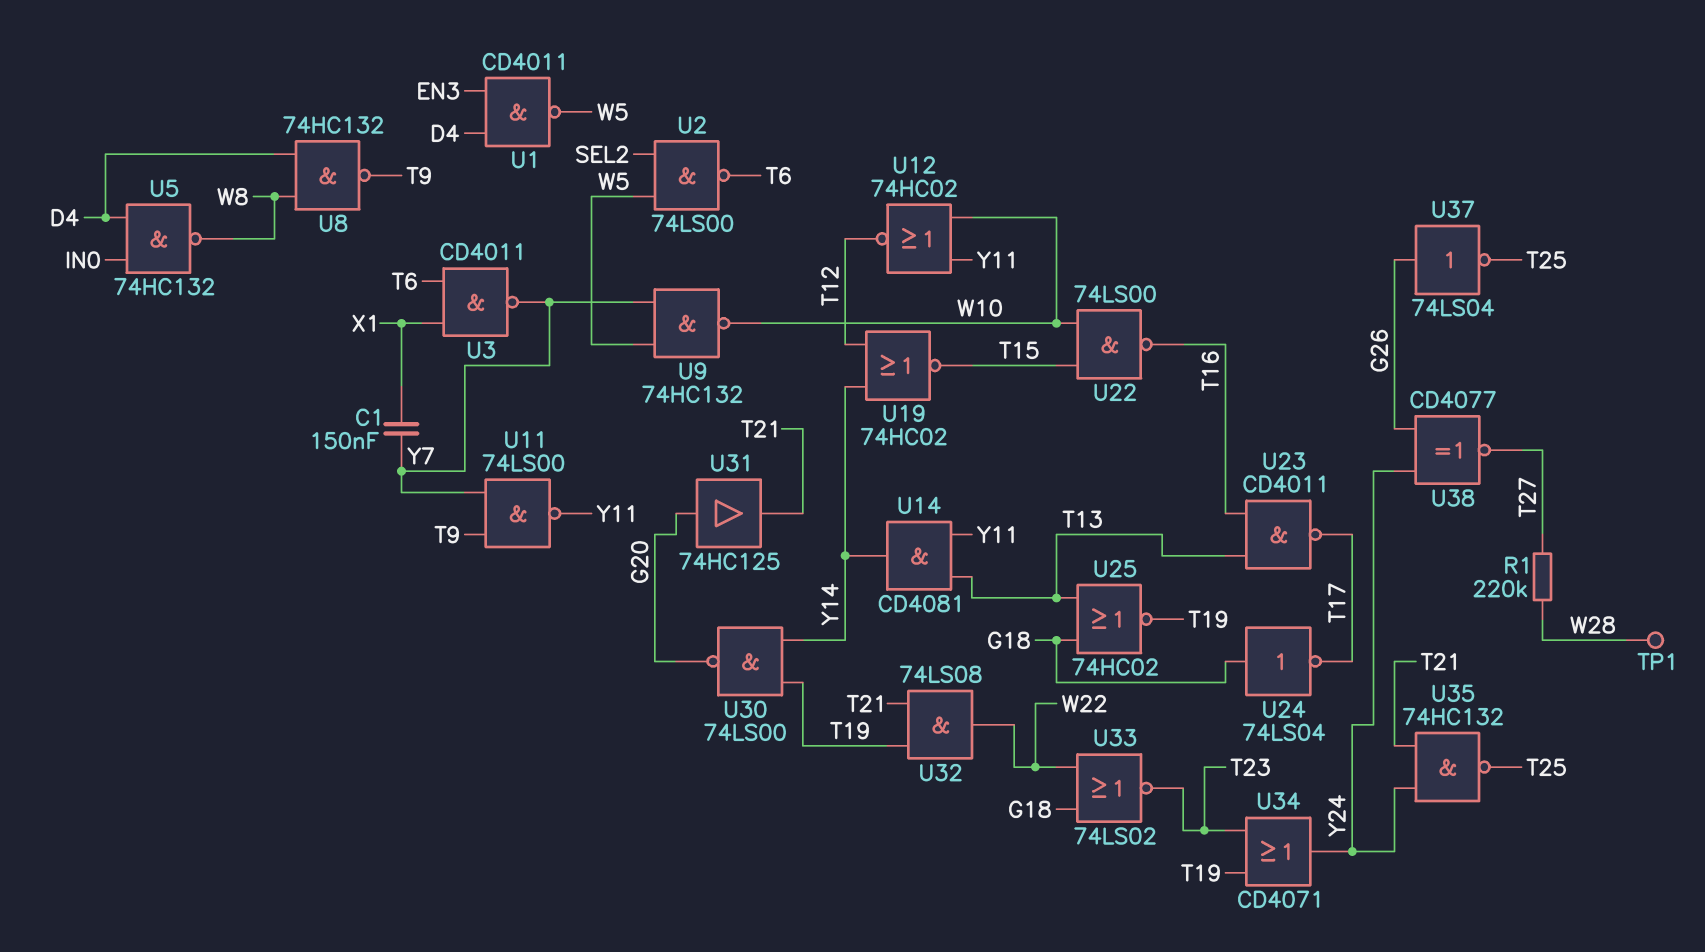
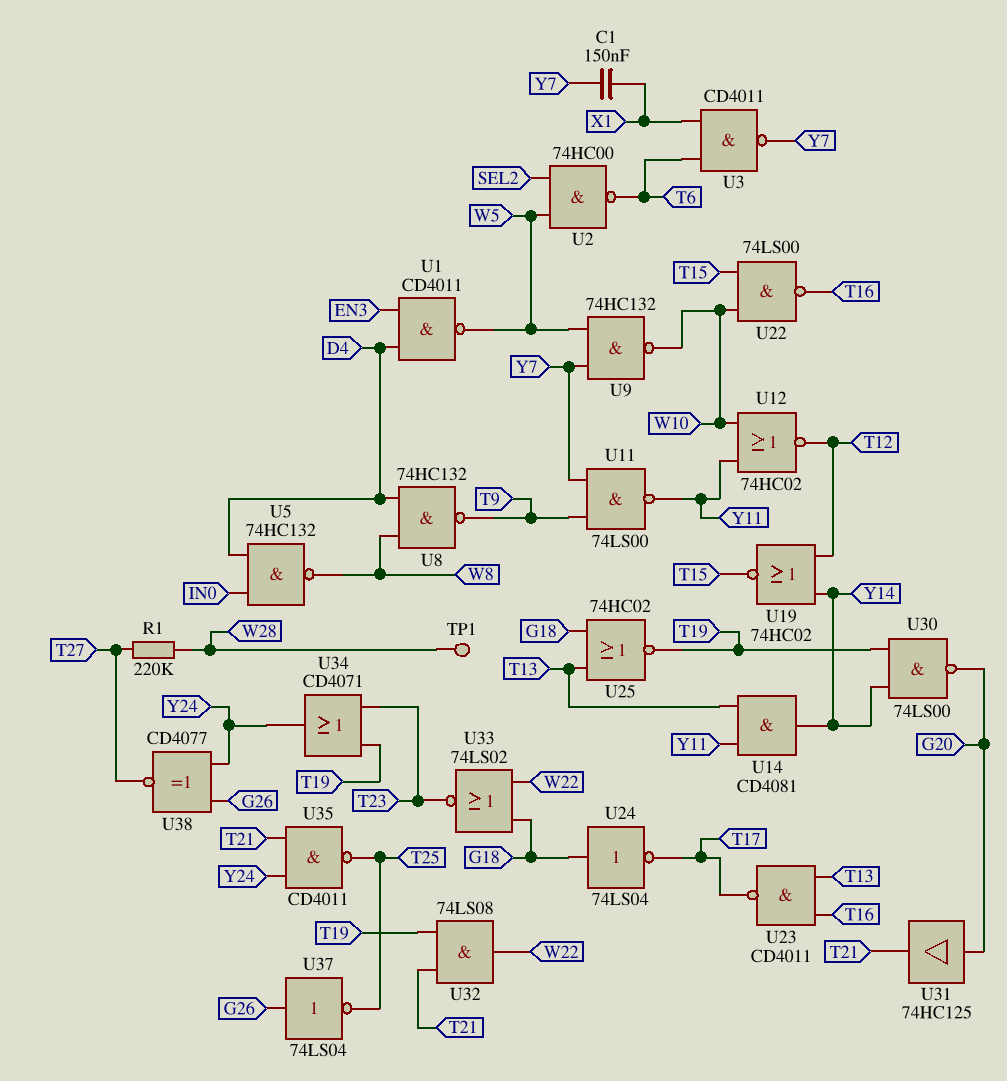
U2: NAND 74LS00 (in SEL2, in W5, out T6) -> NAND 74HC00 (in SEL2, in W5, out T6)
U35: NAND 74HC132 (in T21, in Y24, out T25) -> NAND CD4011 (in T21, in Y24, out T25)

